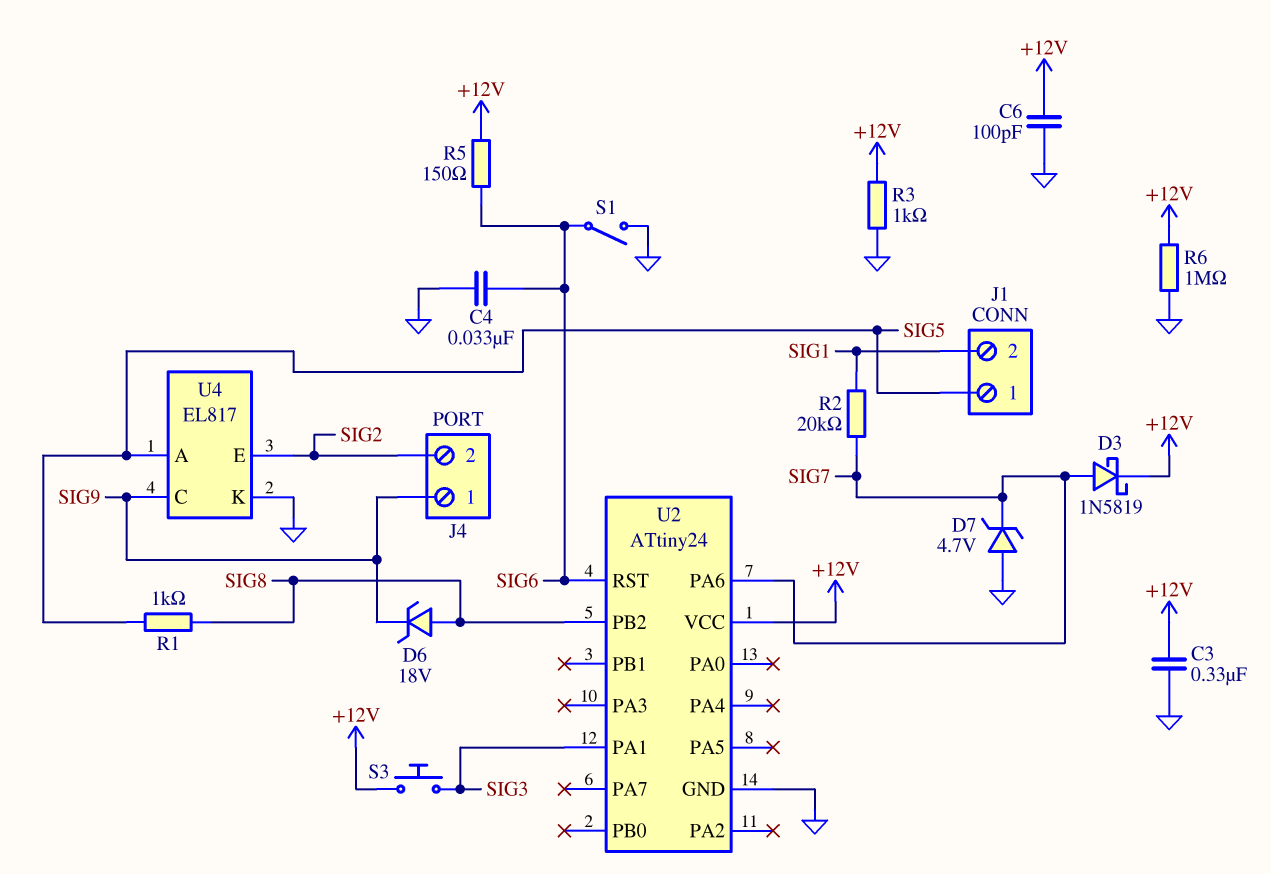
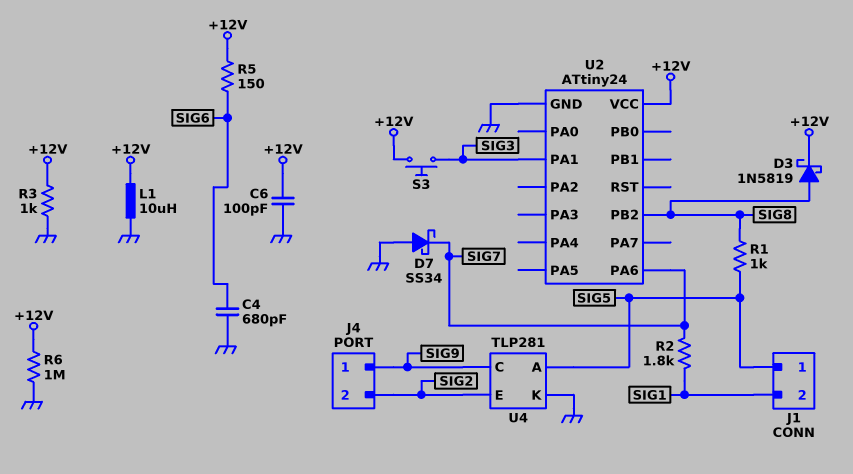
C3: 330nF (+12V, GND) -> none
C4: 33nF (GND, SIG6) -> 680pF (GND, SIG6)
D3: schottky 1N5819 (A SIG7, K +12V) -> schottky 1N5819 (A SIG8, K +12V)
D6: zener 18V (A SIG8, K SIG9) -> none
D7: zener 4.7V (A GND, K SIG7) -> schottky SS34 (A GND, K SIG7)
L1: none -> 10uH (+12V, GND)
R2: 20k (SIG1, SIG7) -> 1.8k (SIG1, SIG7)
S1: switch (GND, SIG6) -> none
U2 pin RST: SIG6 -> none
U4: EL817 -> TLP281

